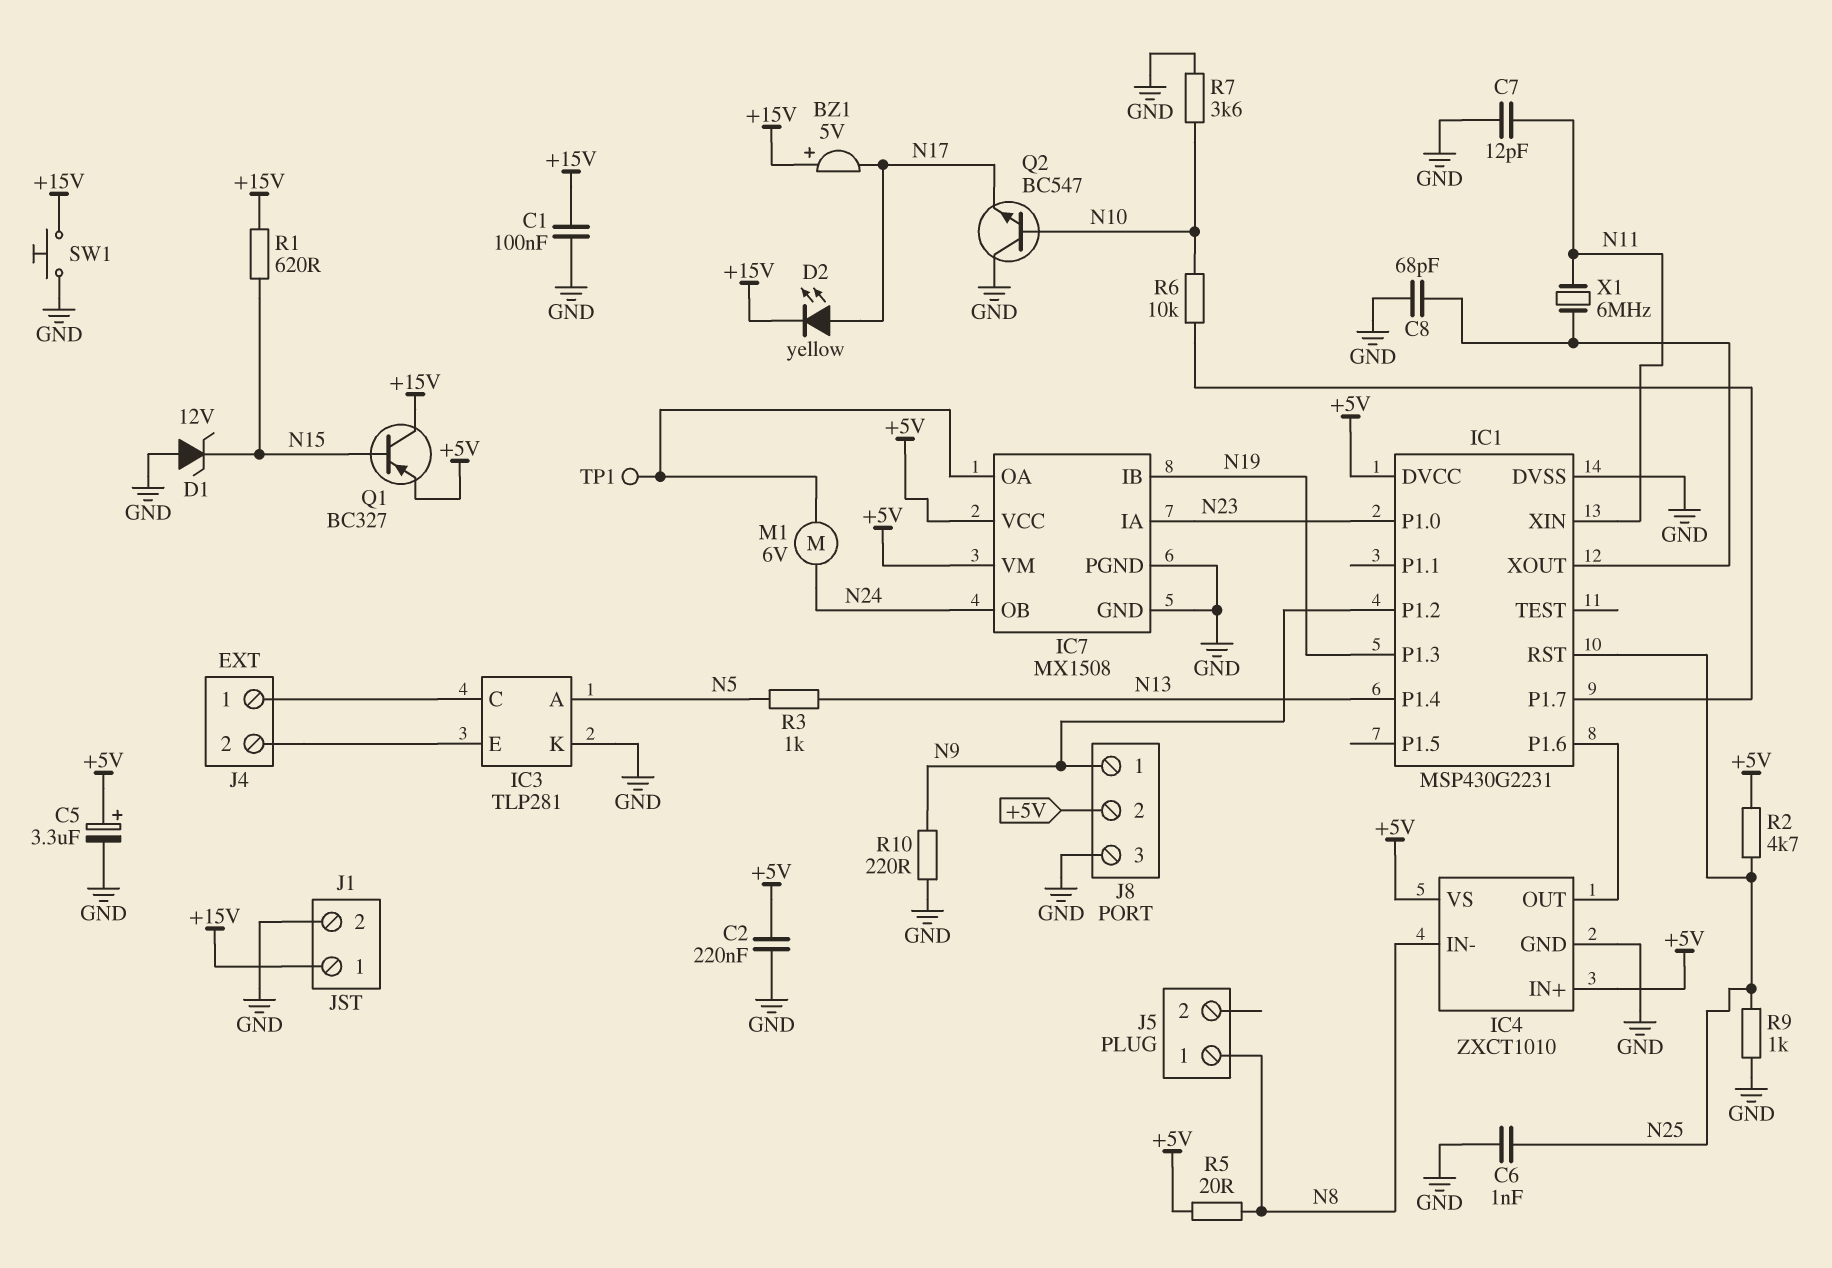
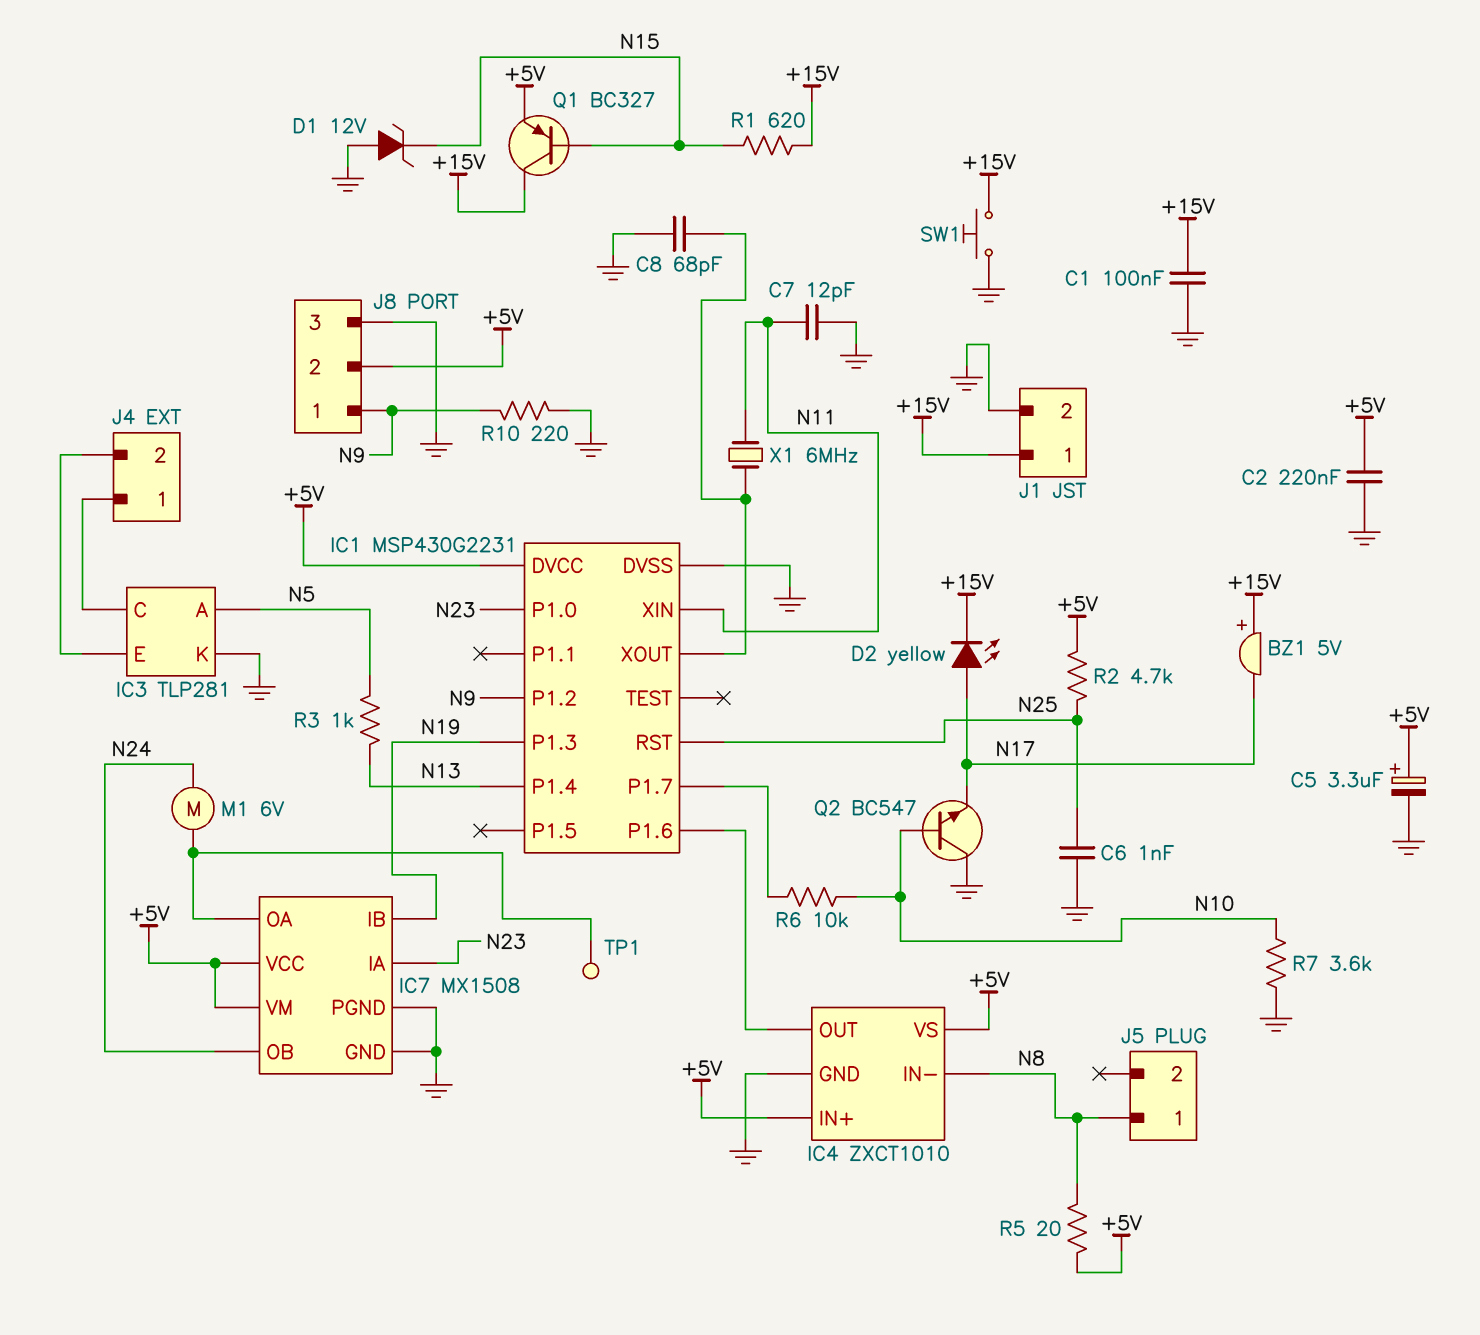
R9: 1k (GND, N25) -> none

